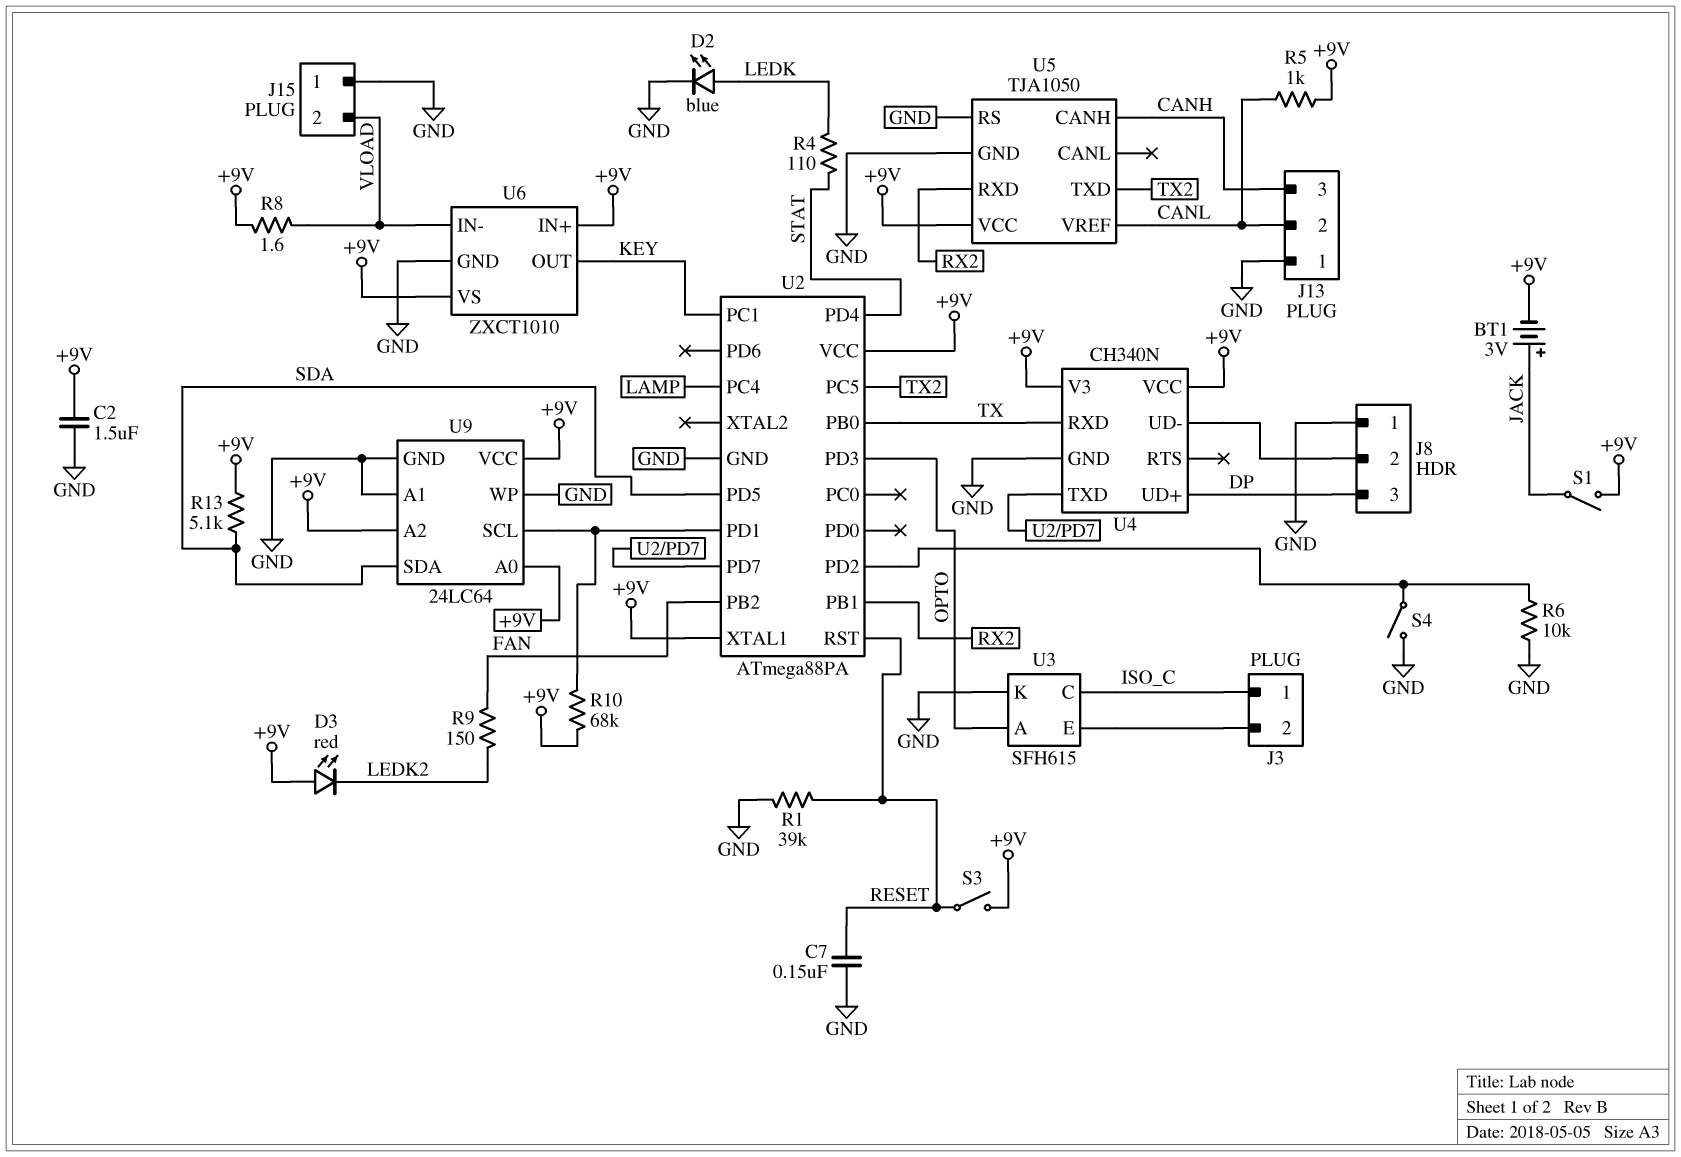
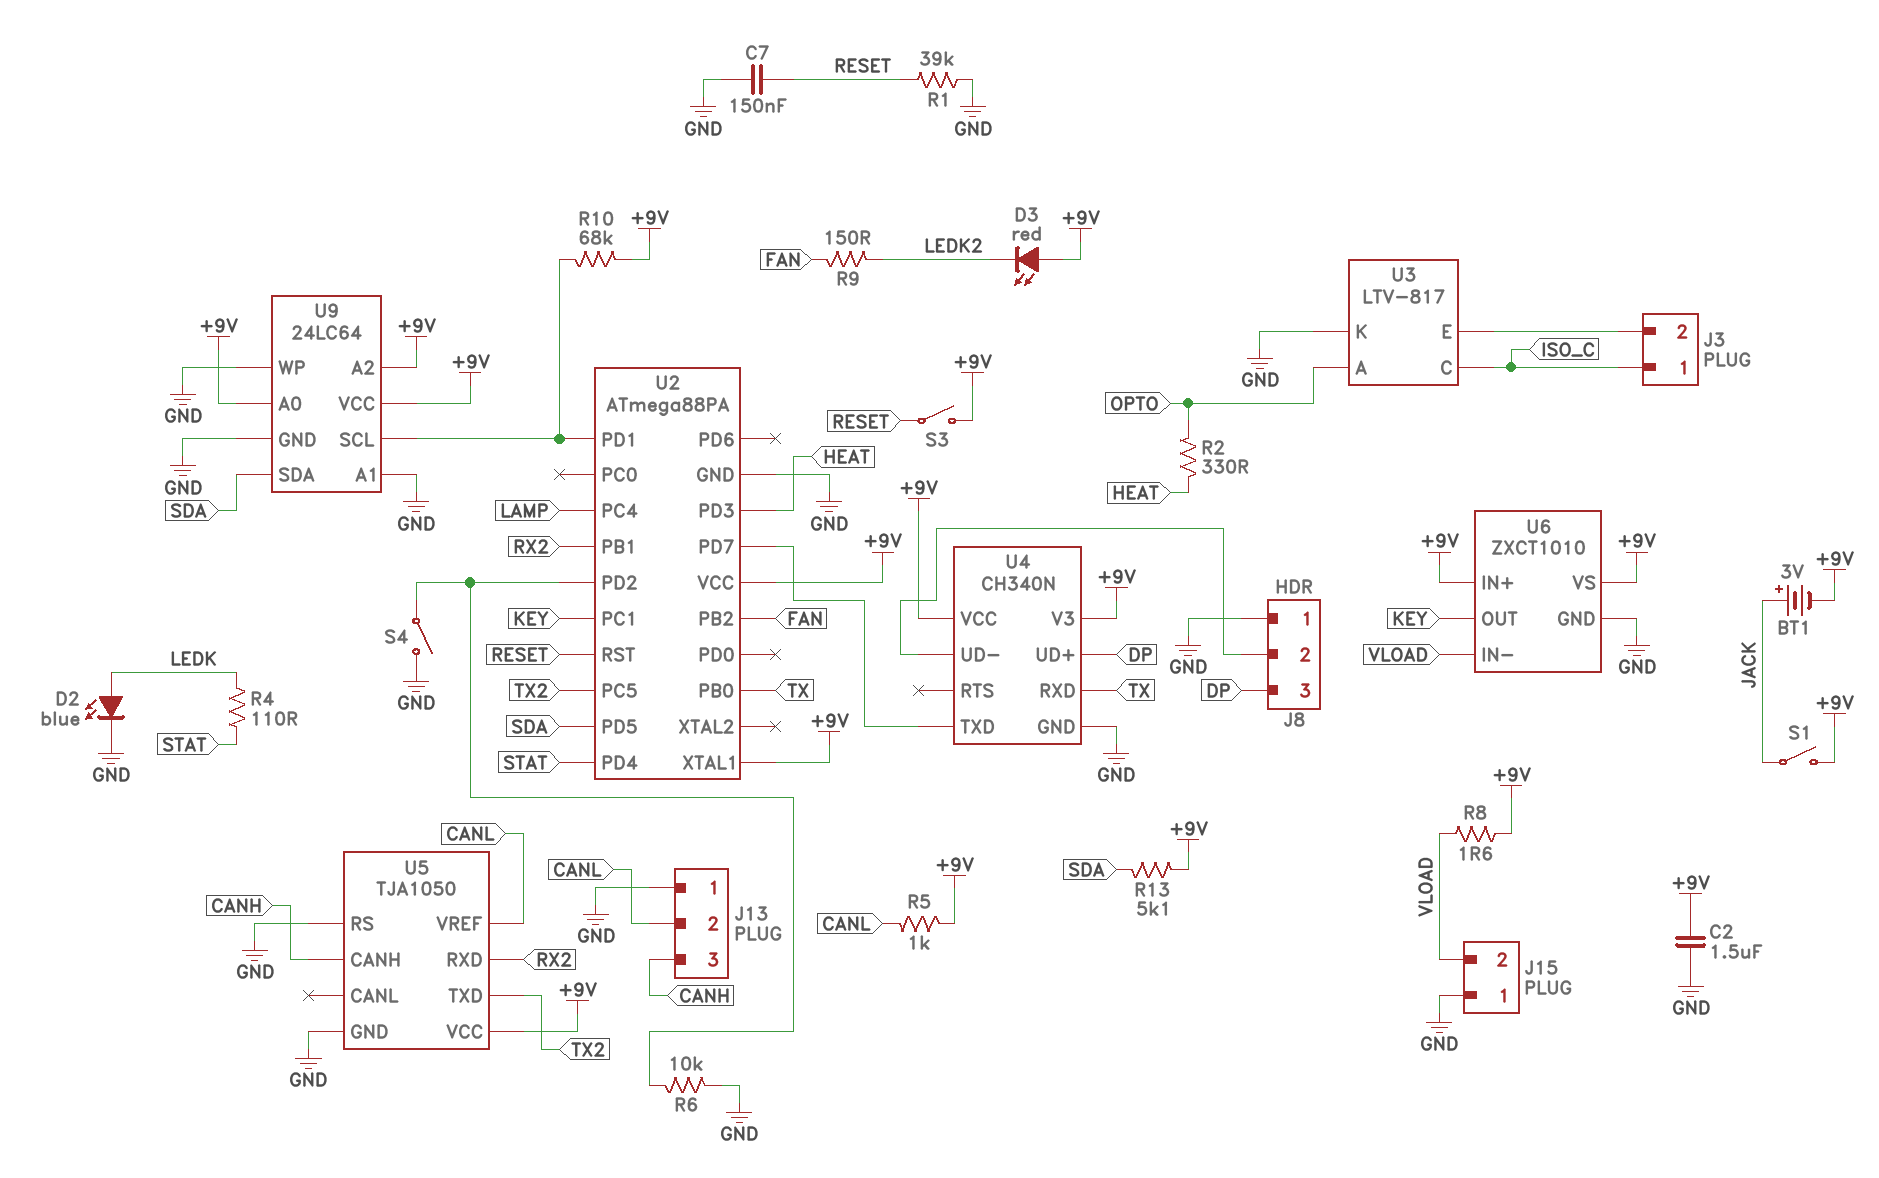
R2: none -> 330 (HEAT, OPTO)
U2 pin PD3: OPTO -> HEAT
U3: SFH615 -> LTV-817

